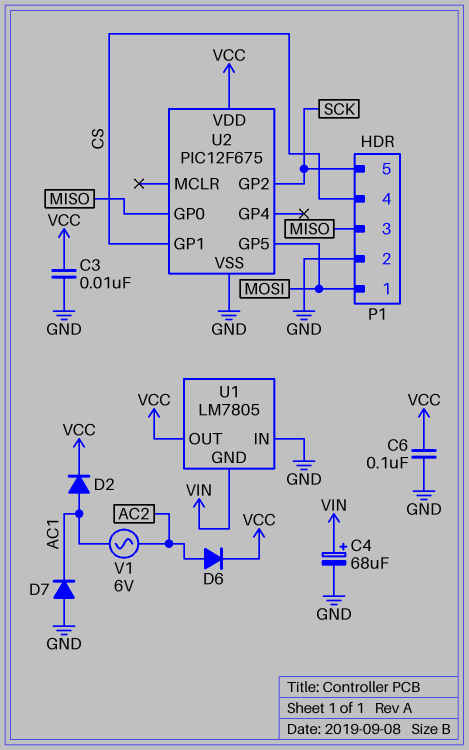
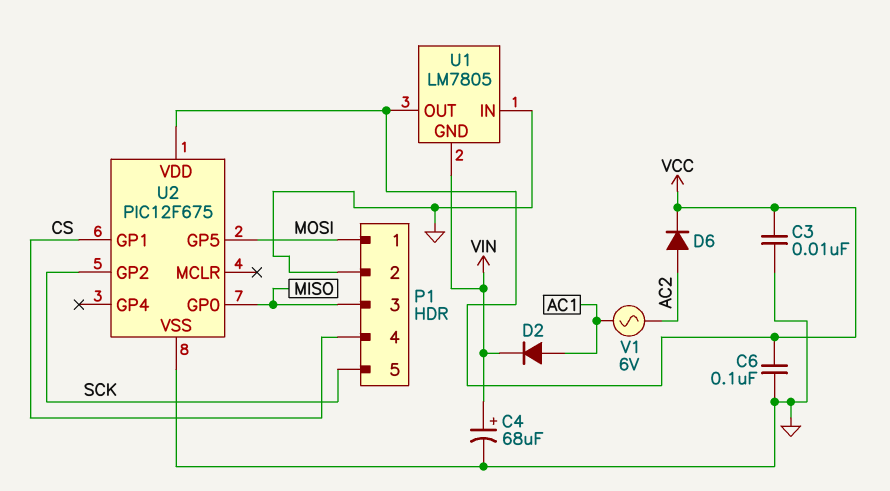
D2: diode (A AC1, K VCC) -> diode (A AC1, K VIN)
D7: diode (A GND, K AC1) -> none

